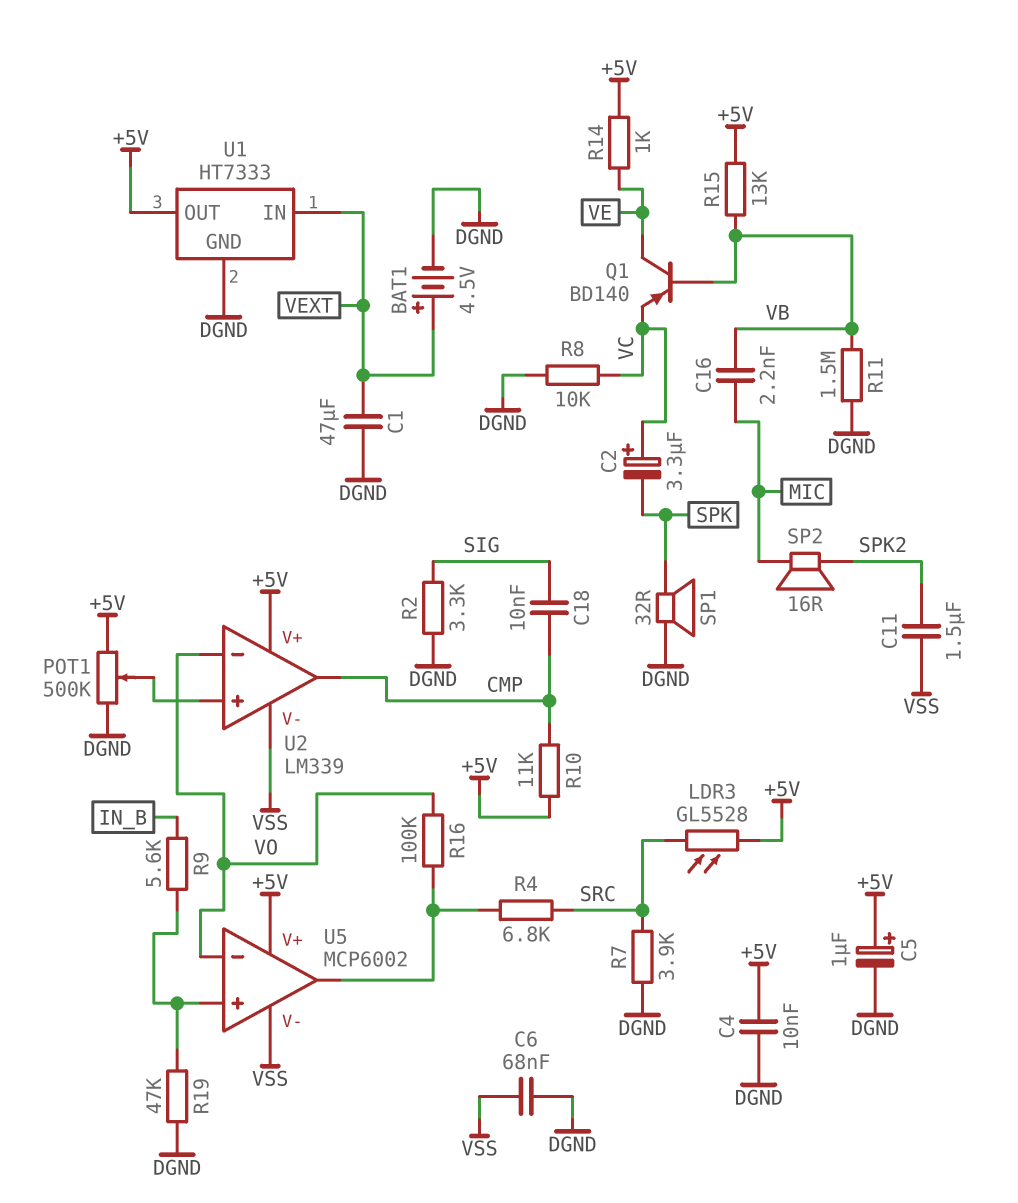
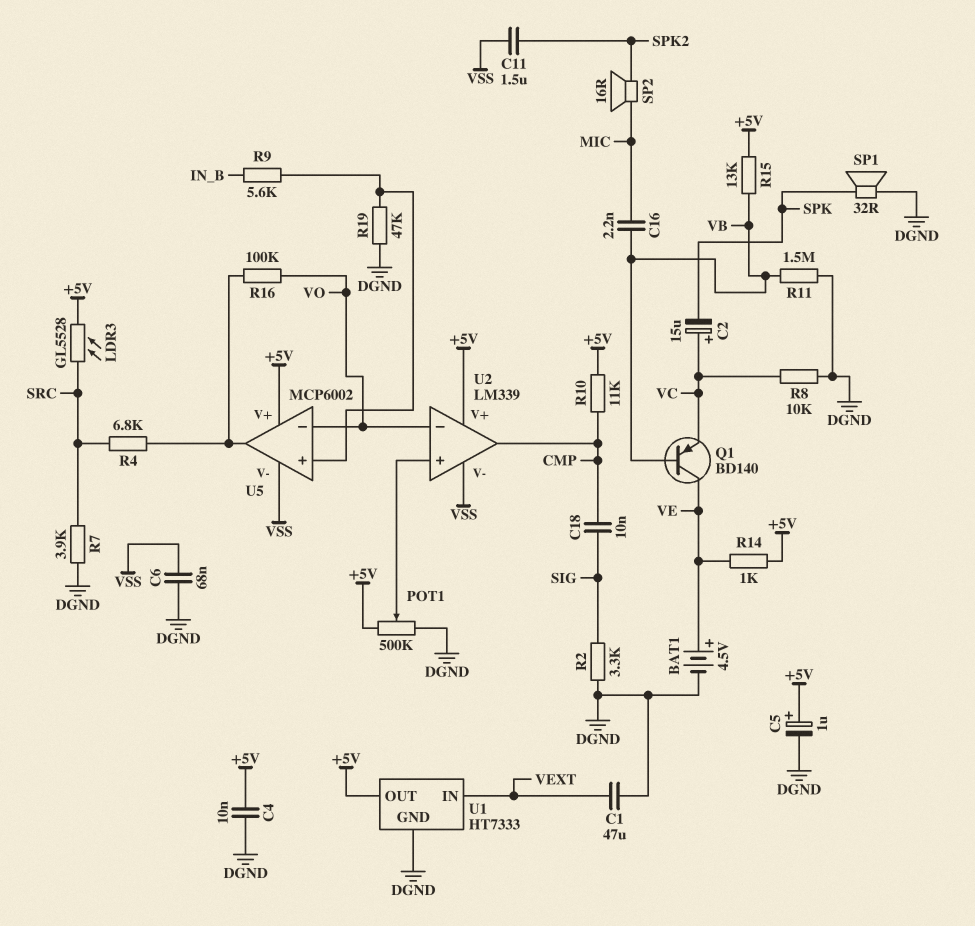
BAT1: 4.5V (plus VEXT, minus DGND) -> 4.5V (plus VE, minus DGND)
C2: 3.3uF (plus VC, minus SPK) -> 15uF (plus VC, minus SPK)

